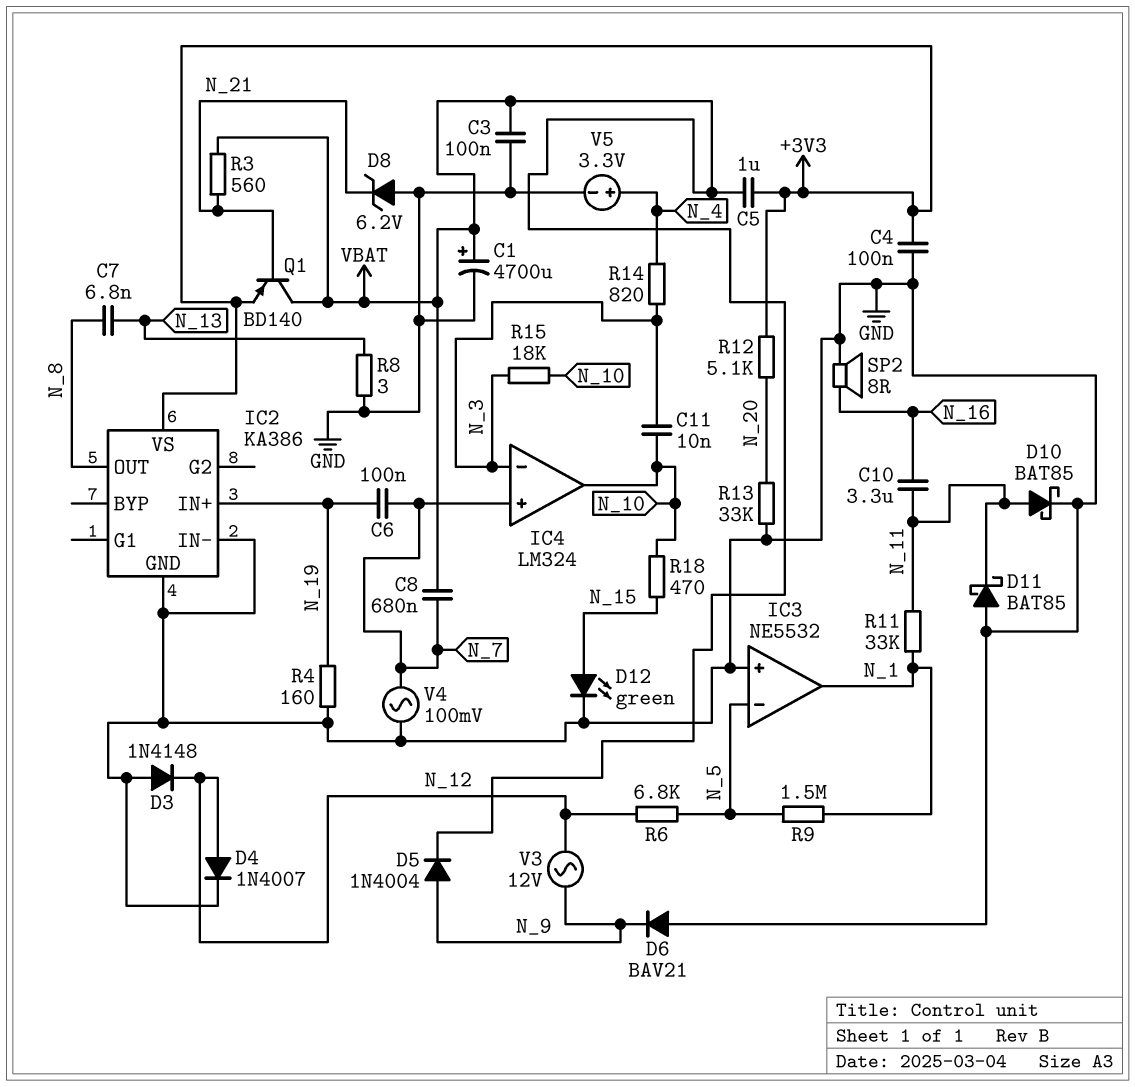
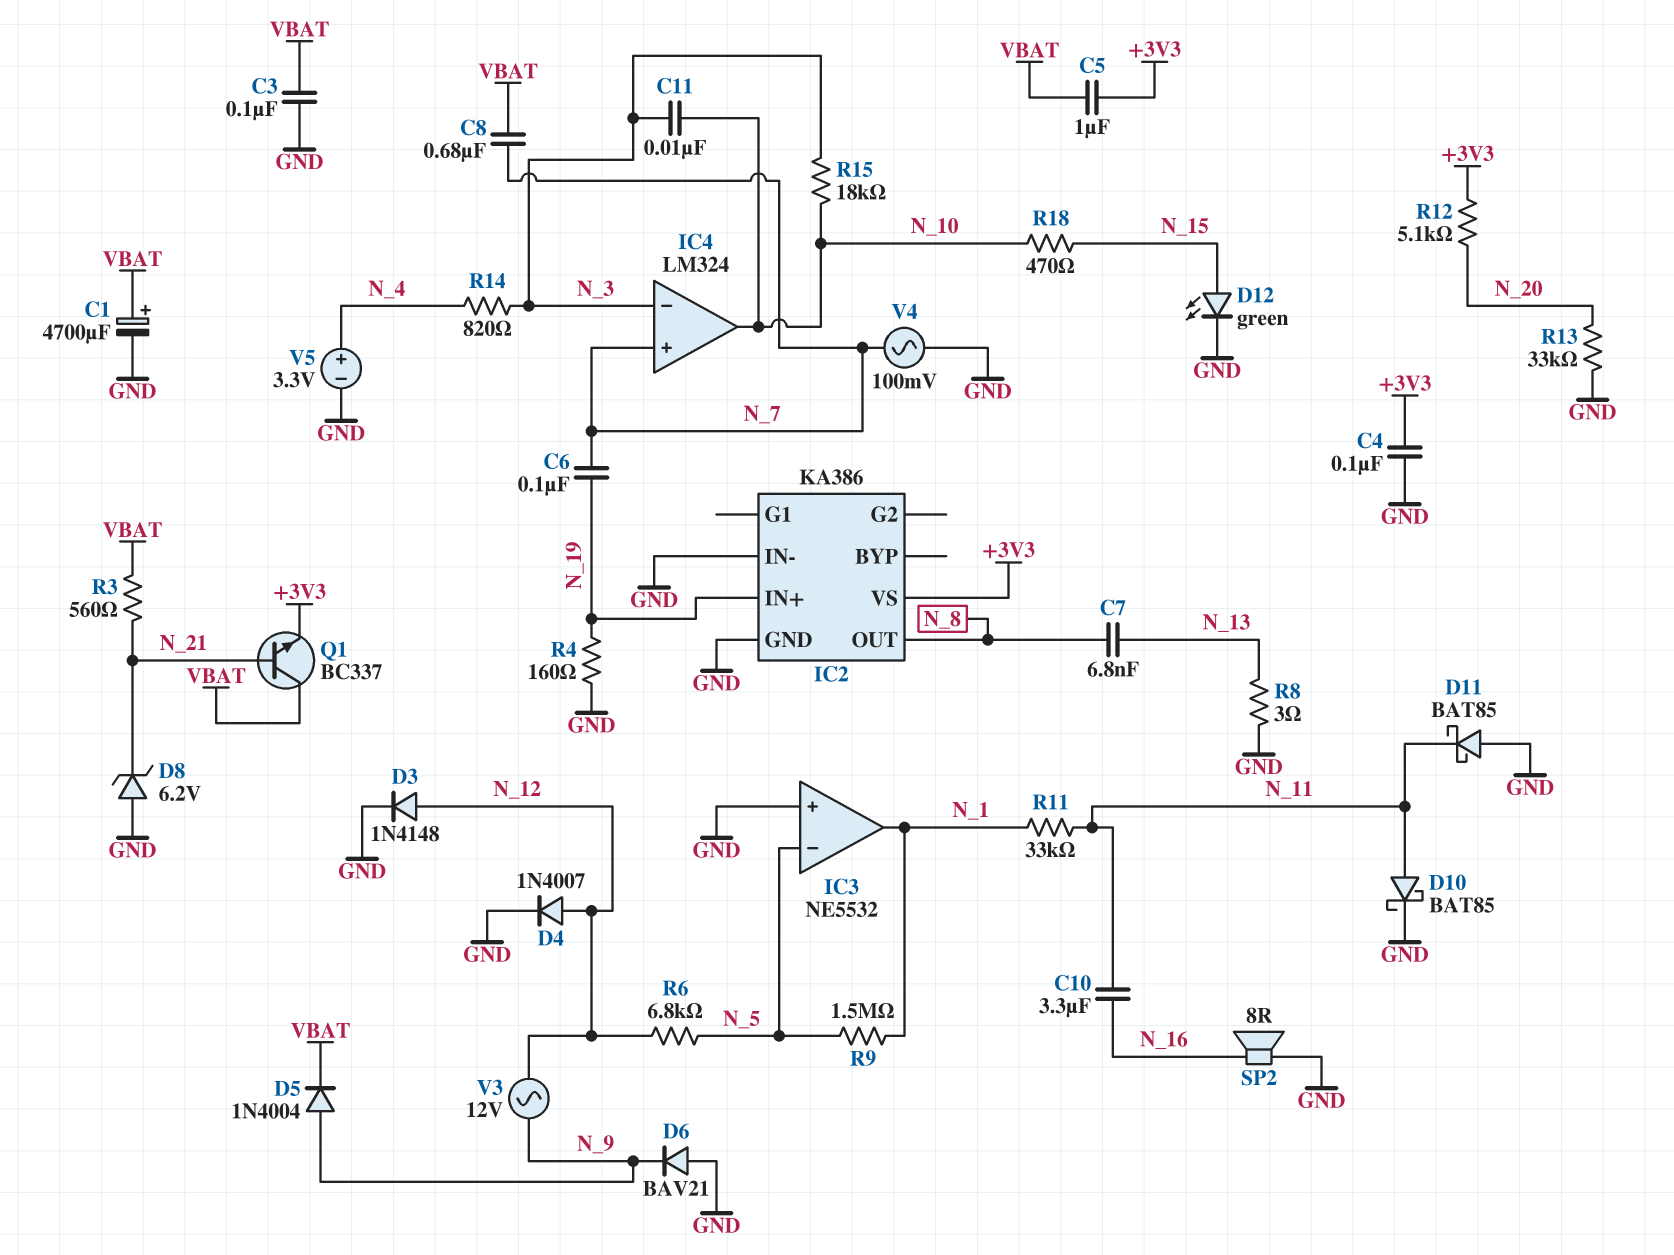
D3: diode 1N4148 (A GND, K N_12) -> diode 1N4148 (A N_12, K GND)
Q1: PNP BD140 (B N_21, C VBAT, E +3V3) -> NPN BC337 (B N_21, C VBAT, E +3V3)

